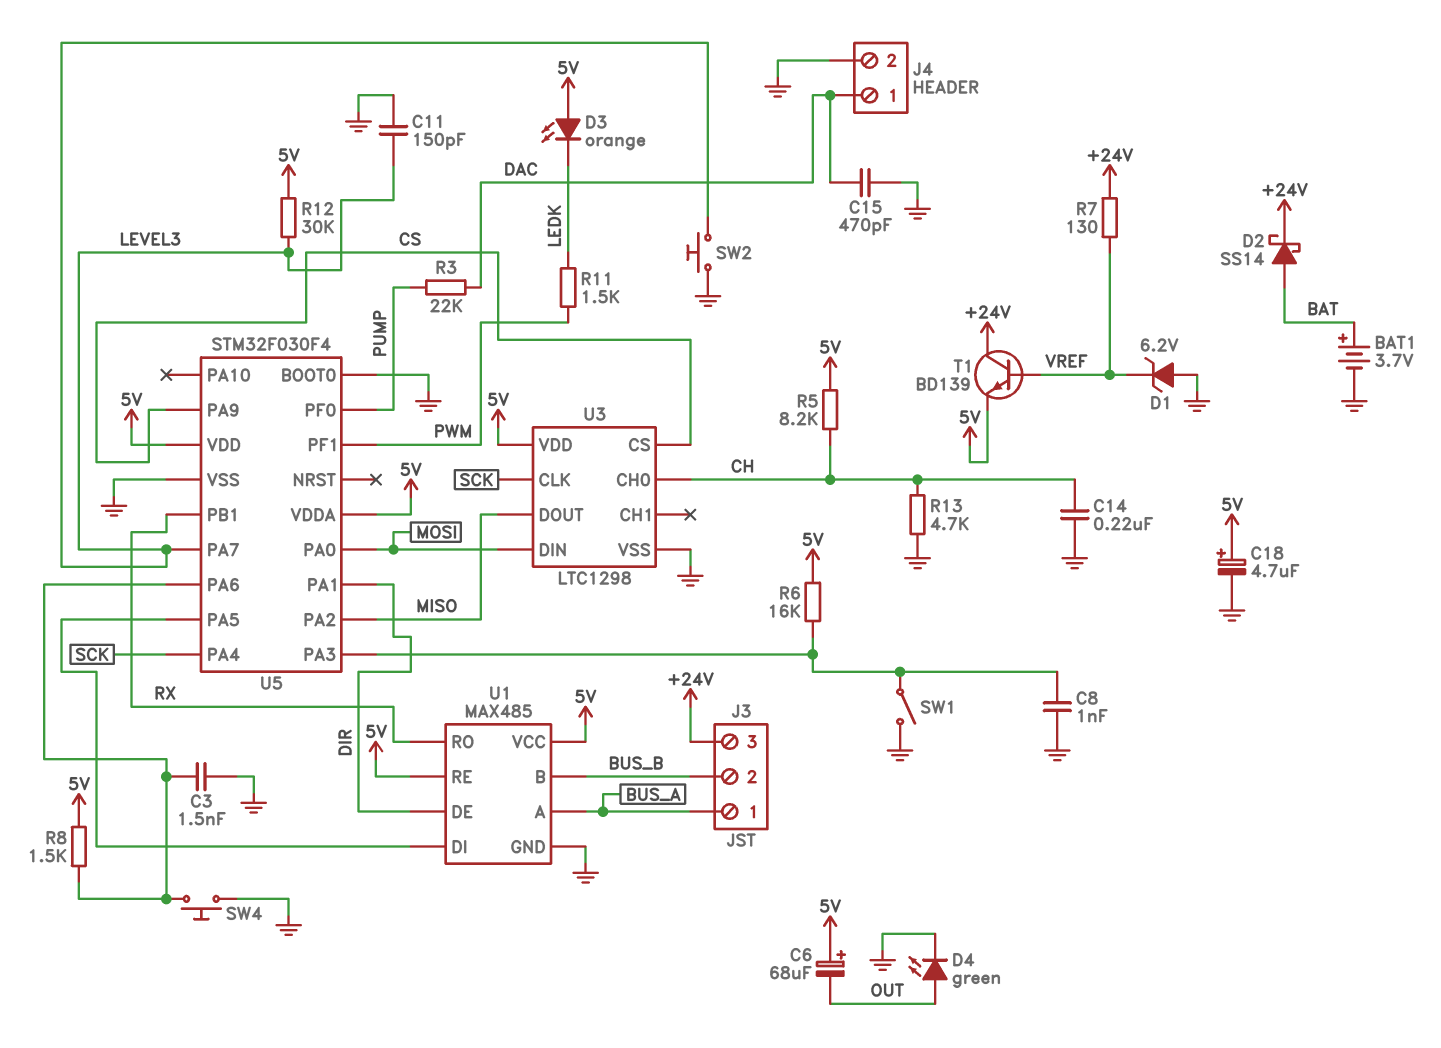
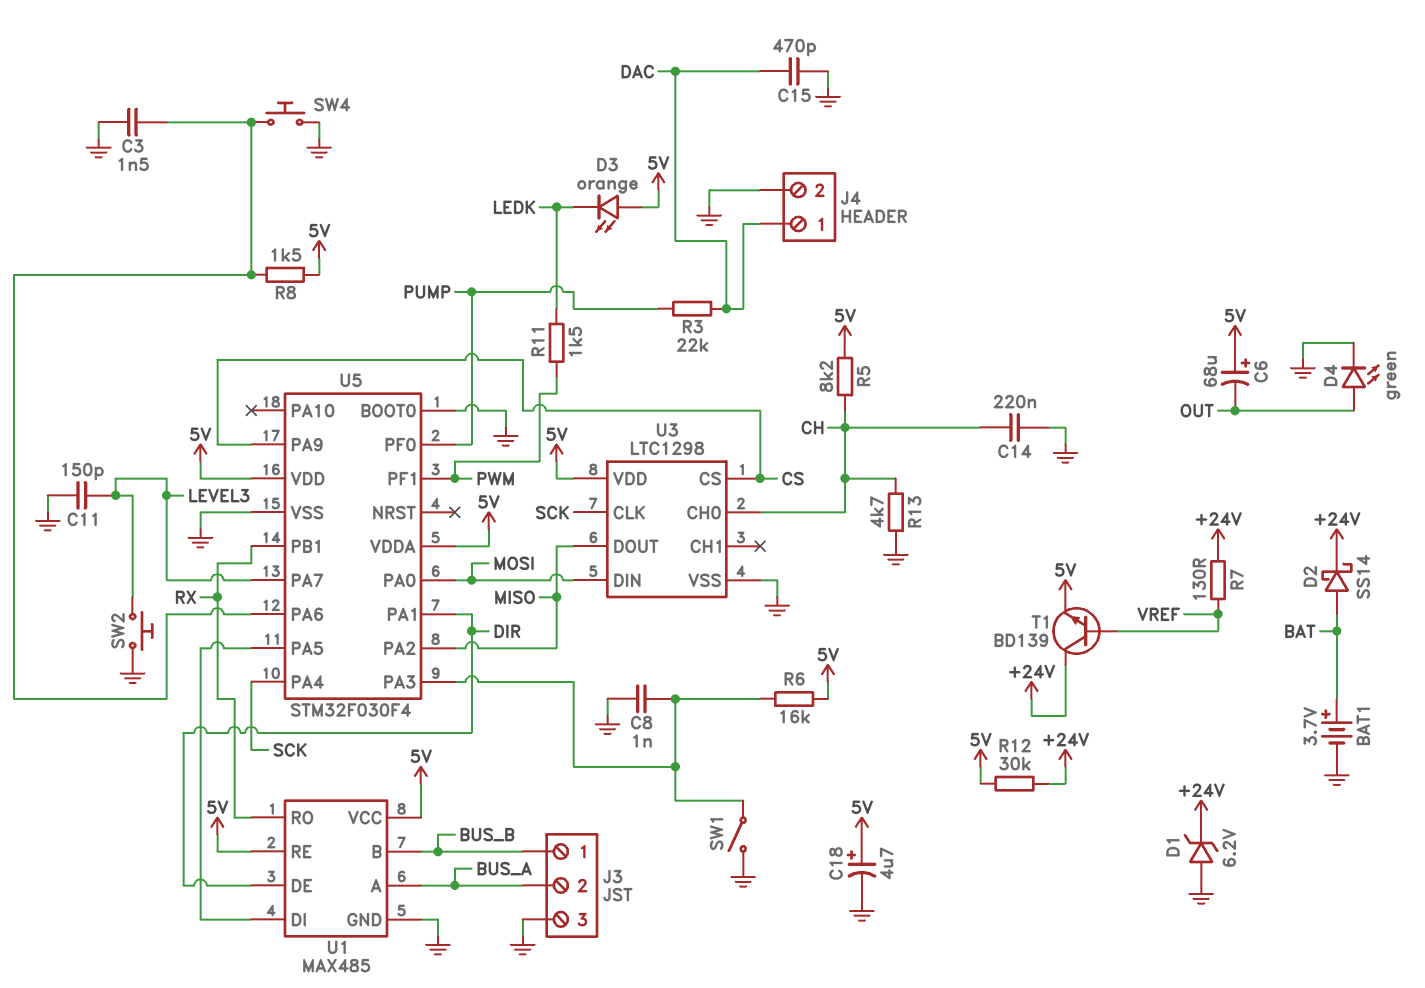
D1: zener 6.2V (A GND, K VREF) -> zener 6.2V (A GND, K +24V)
J3 pin 1: BUS_A -> BUS_B
J3 pin 2: BUS_B -> BUS_A
J3 pin 3: +24V -> GND
R12: 30k (5V, LEVEL3) -> 30k (+24V, 5V)

